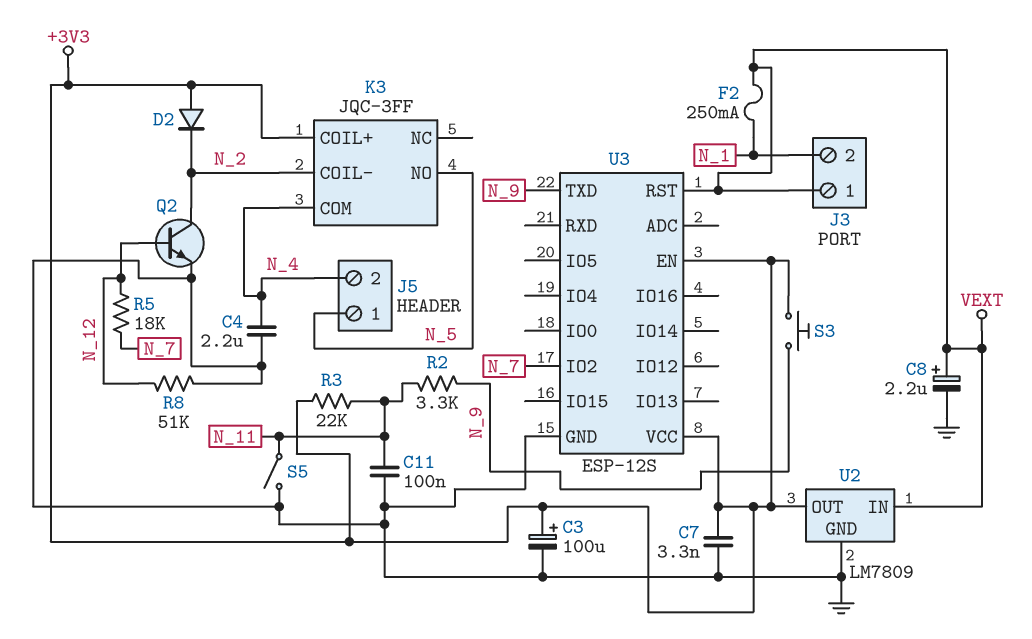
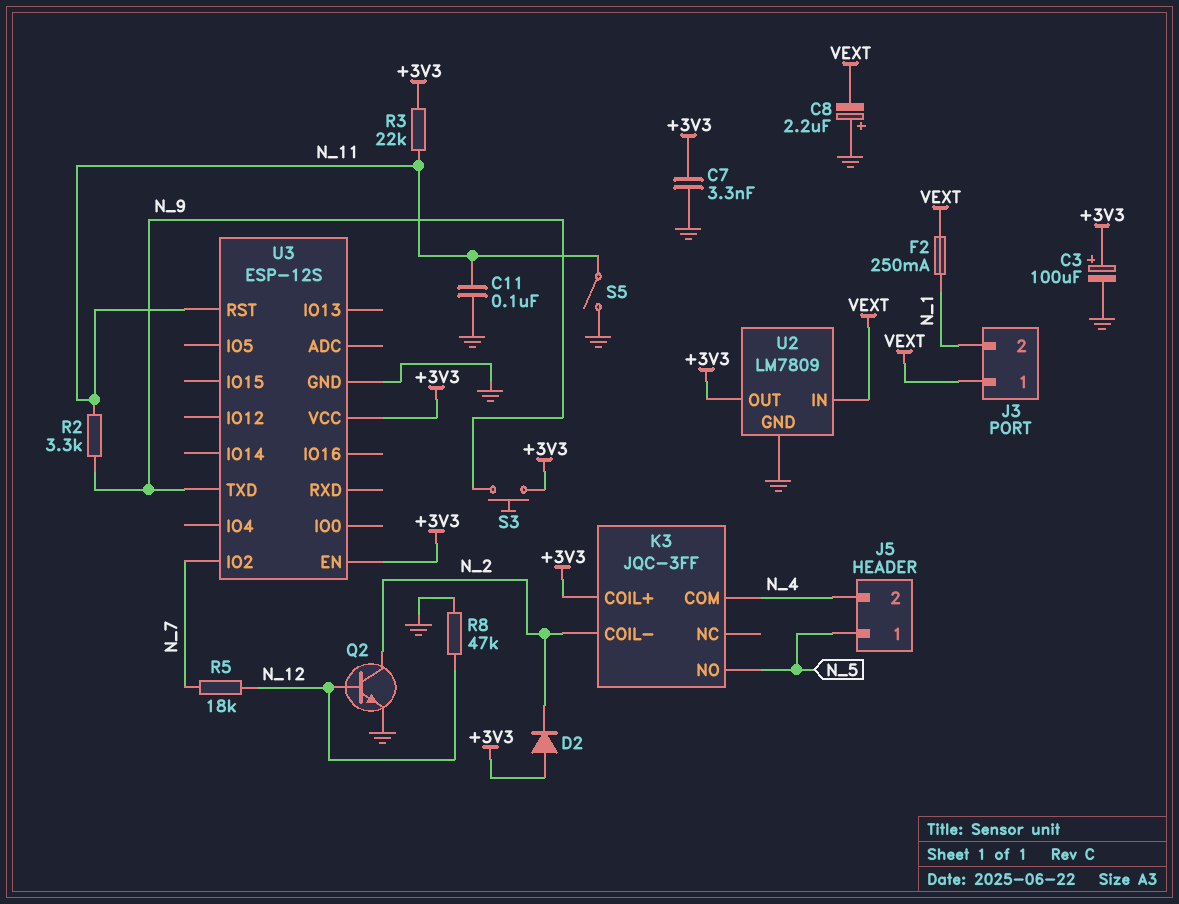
C4: 2.2uF (GND, N_4) -> none
C8: 2.2uF (plus VEXT, minus GND) -> 2.2uF (plus GND, minus VEXT)
R8: 51k (GND, N_12) -> 47k (GND, N_12)
U3 pin RST: VEXT -> N_11

